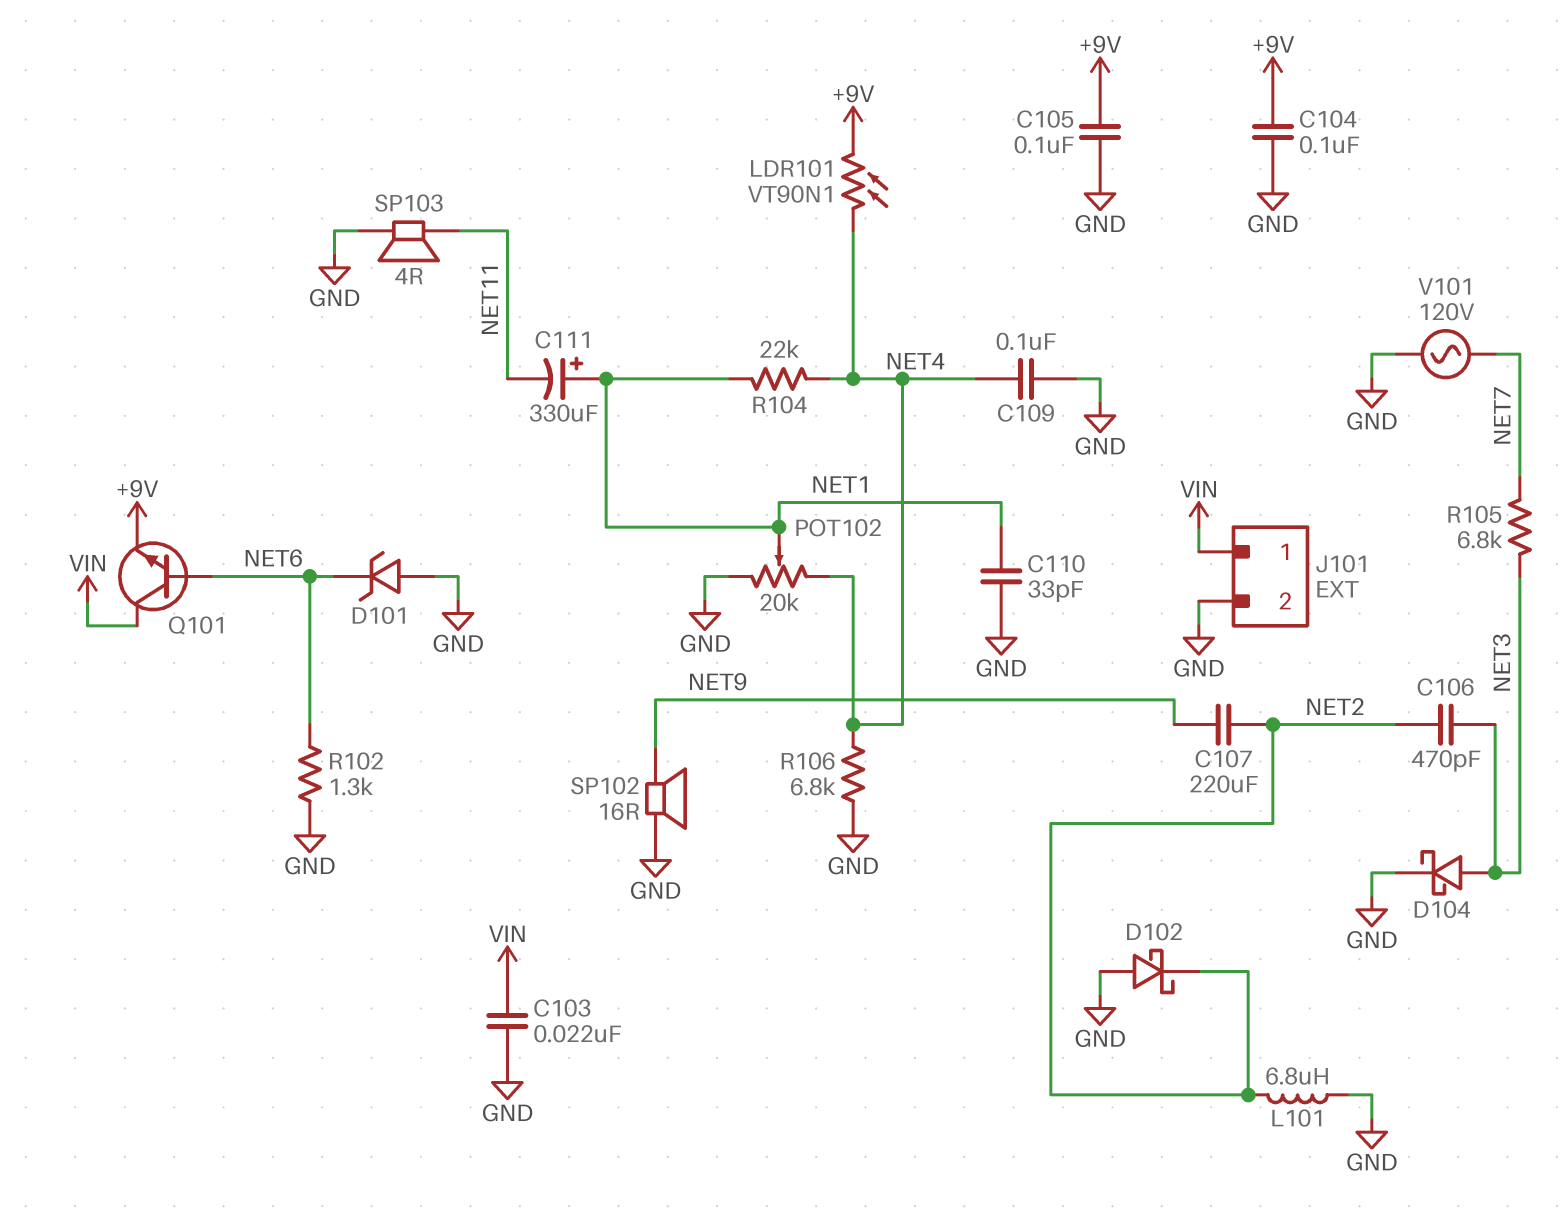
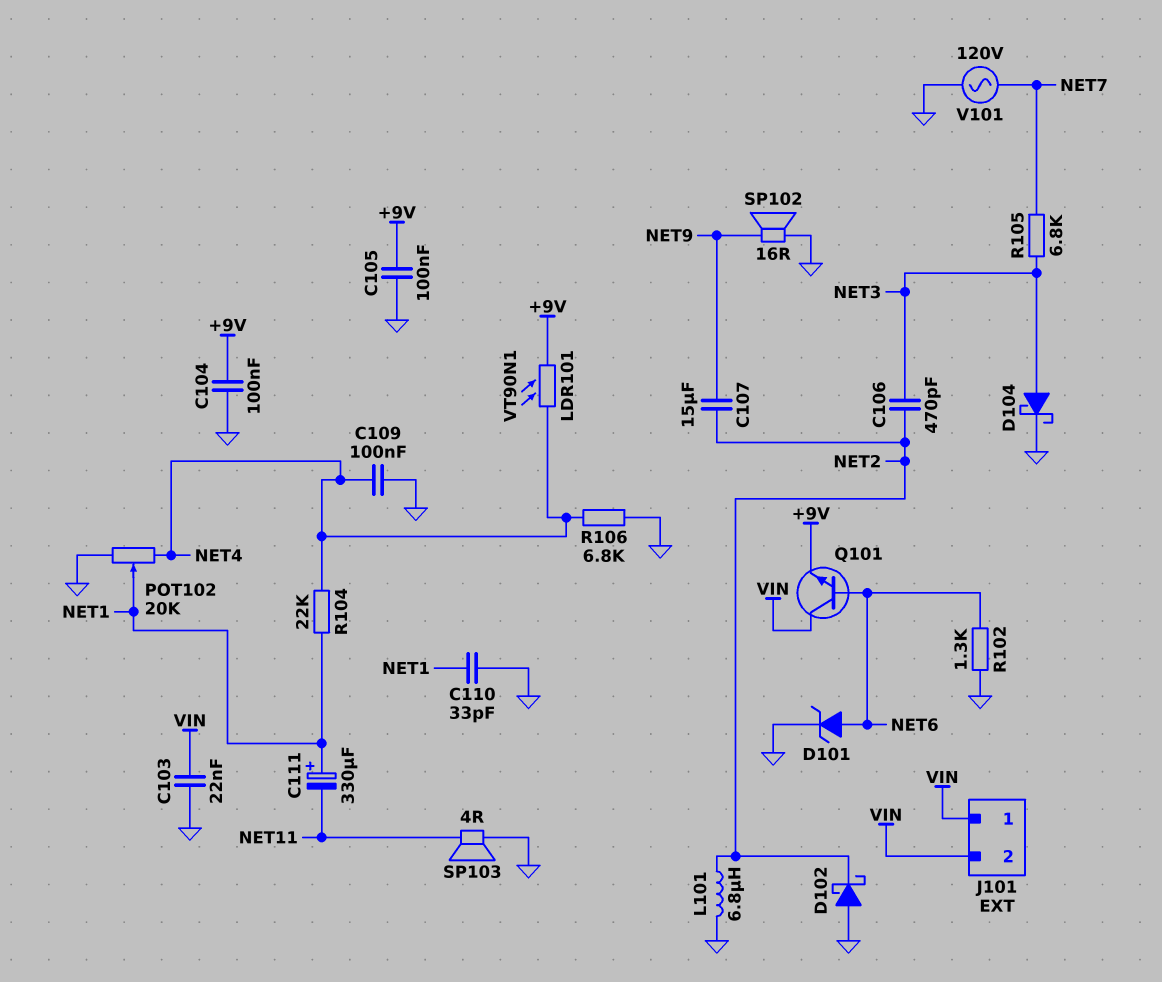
C107: 220uF (NET2, NET9) -> 15uF (NET2, NET9)
D101: zener (A GND, K NET6) -> zener (A NET6, K GND)
J101 pin 2: GND -> VIN

